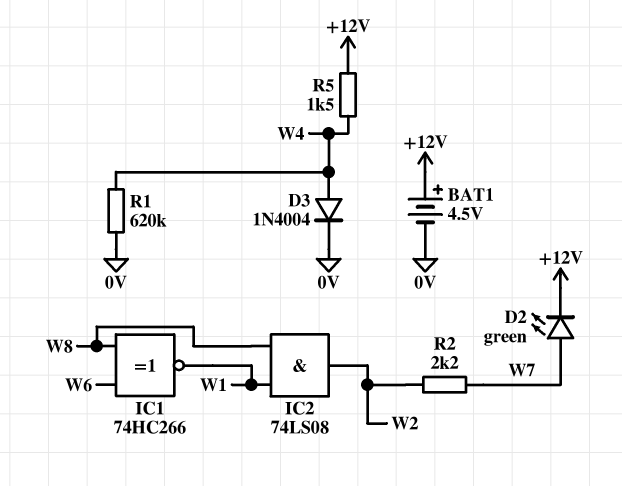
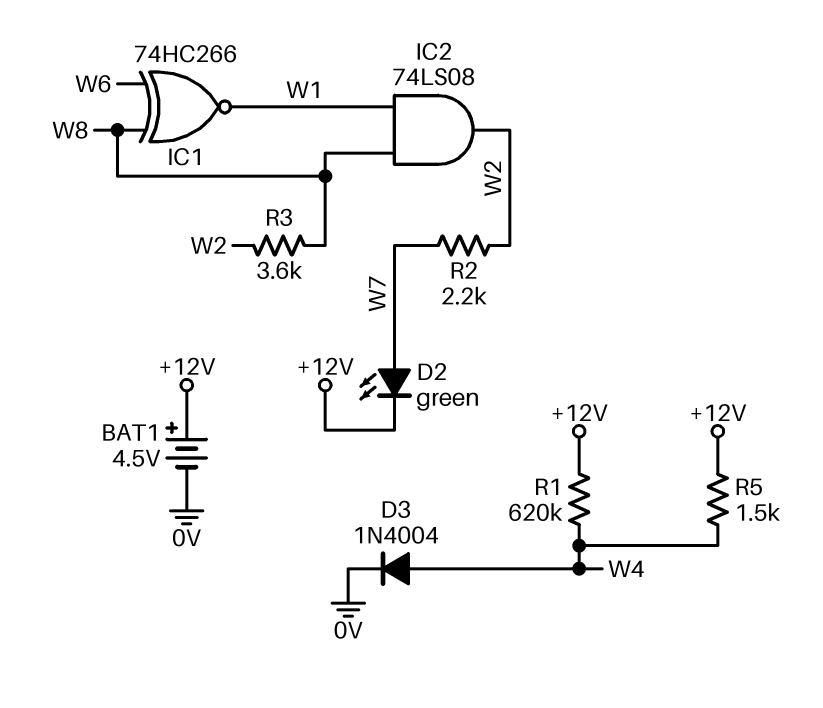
R1: 620k (0V, W4) -> 620k (+12V, W4)
R3: none -> 3.6k (W2, W8)

